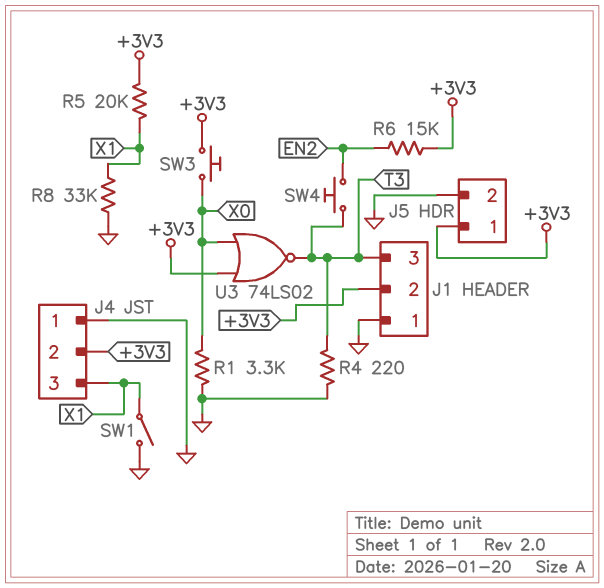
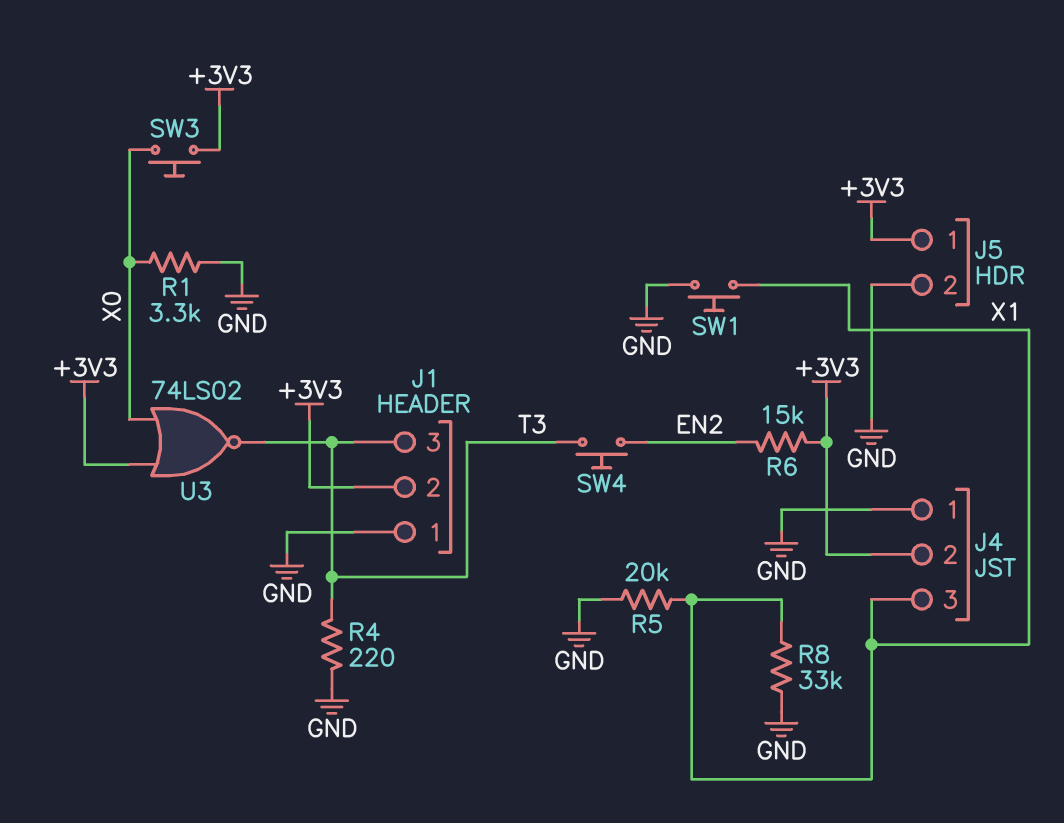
R5: 20k (+3V3, X1) -> 20k (GND, X1)
SW1: switch (GND, X1) -> button (GND, X1)

